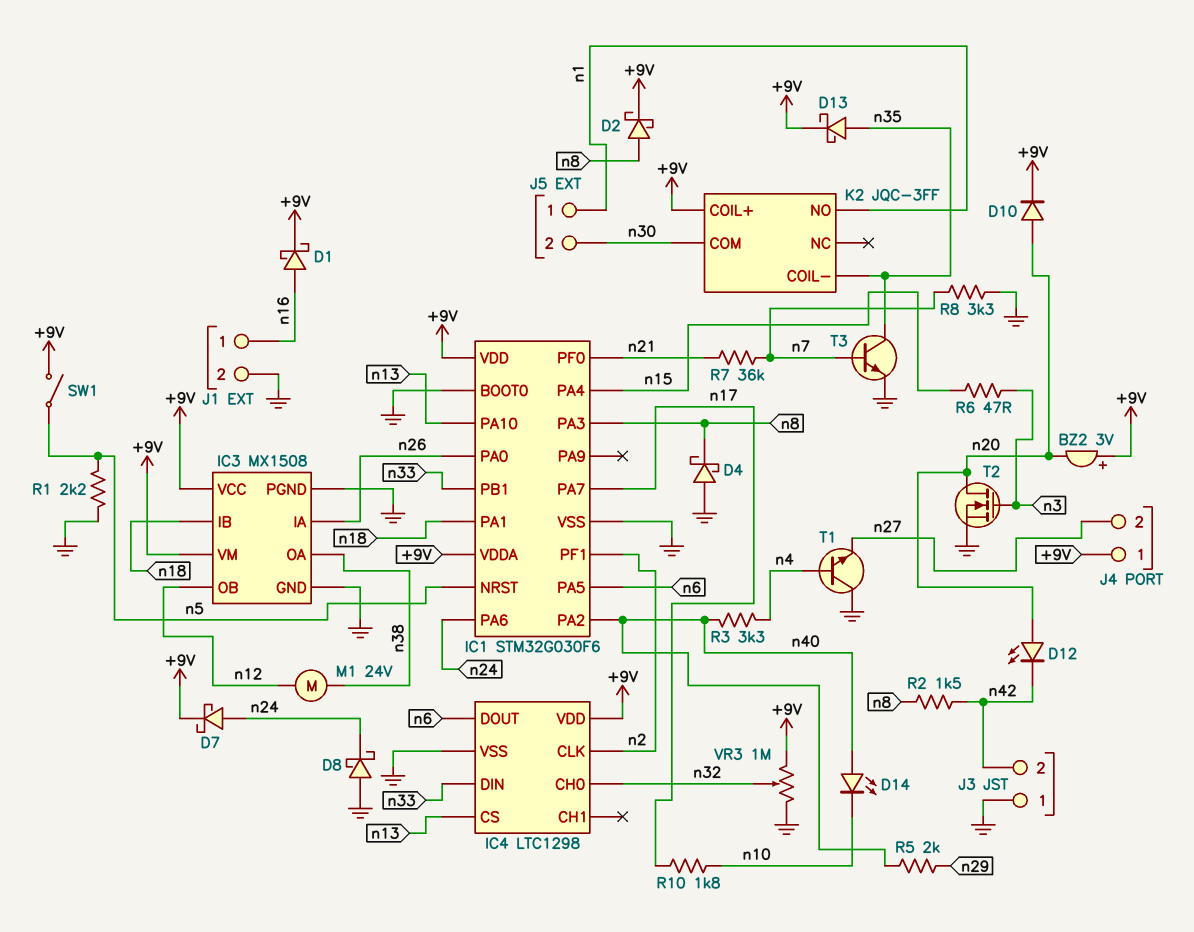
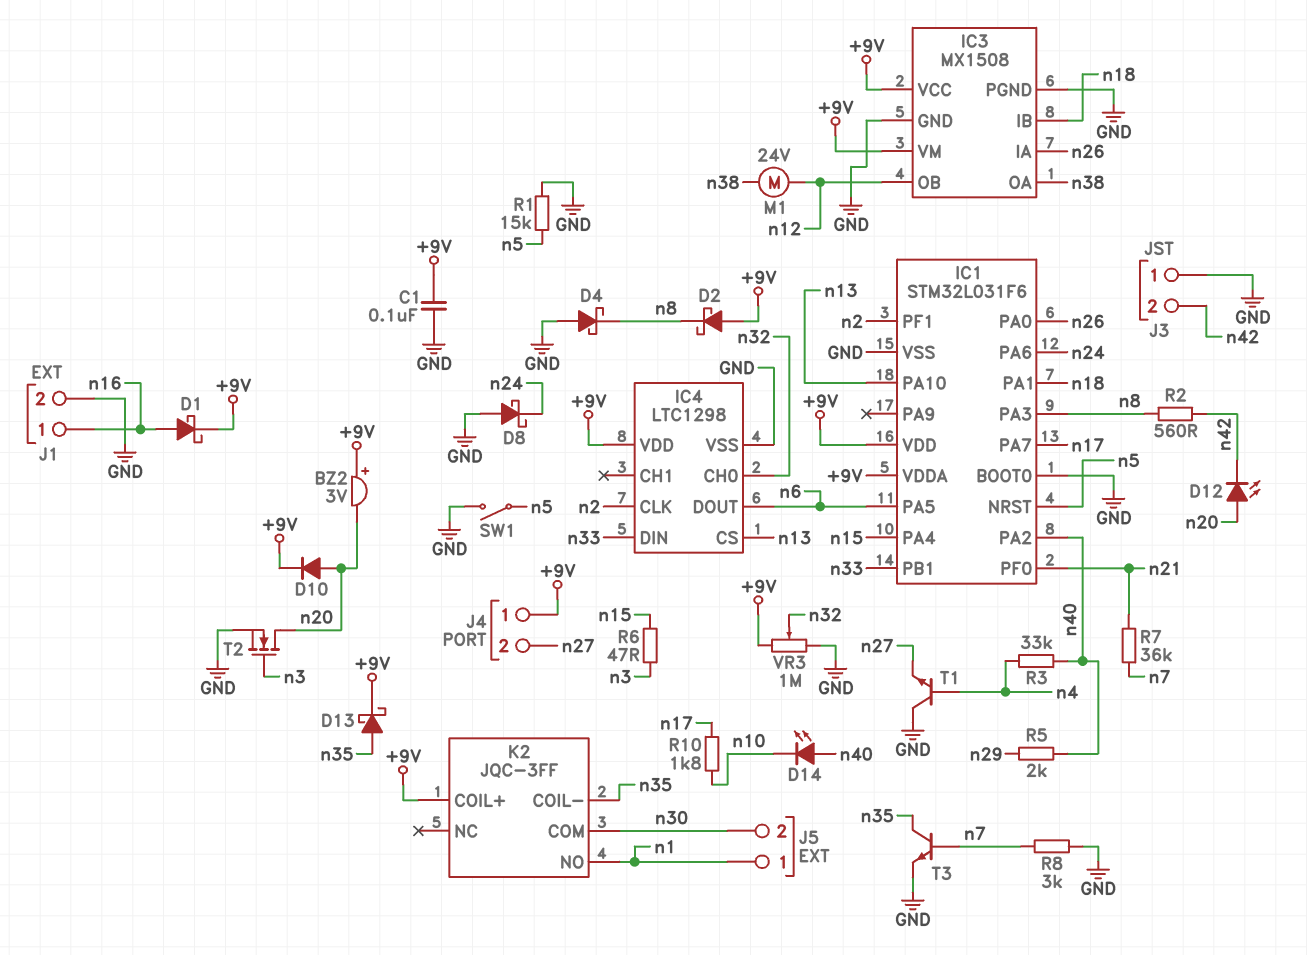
C1: none -> 100nF (+9V, GND)
D2: schottky (A n8, K +9V) -> schottky (A +9V, K n8)
D7: schottky (A n24, K +9V) -> none
IC1: STM32G030F6 -> STM32L031F6
R1: 2.2k (GND, n5) -> 15k (GND, n5)
R2: 1.5k (n8, n42) -> 560 (n8, n42)
R3: 3.3k (n4, n40) -> 33k (n4, n40)
R8: 3.3k (GND, n7) -> 3k (GND, n7)
SW1: switch (+9V, n5) -> switch (GND, n5)

